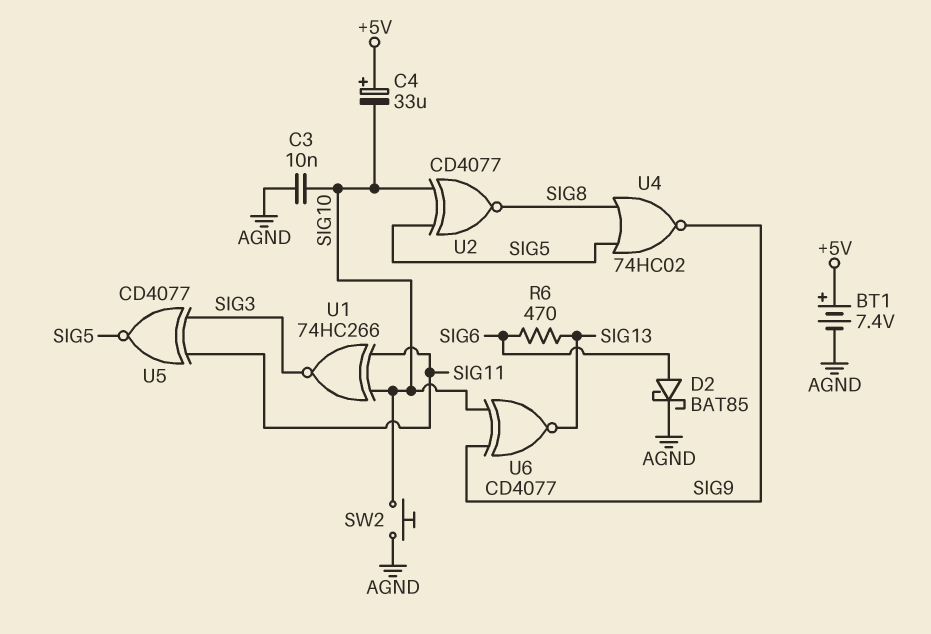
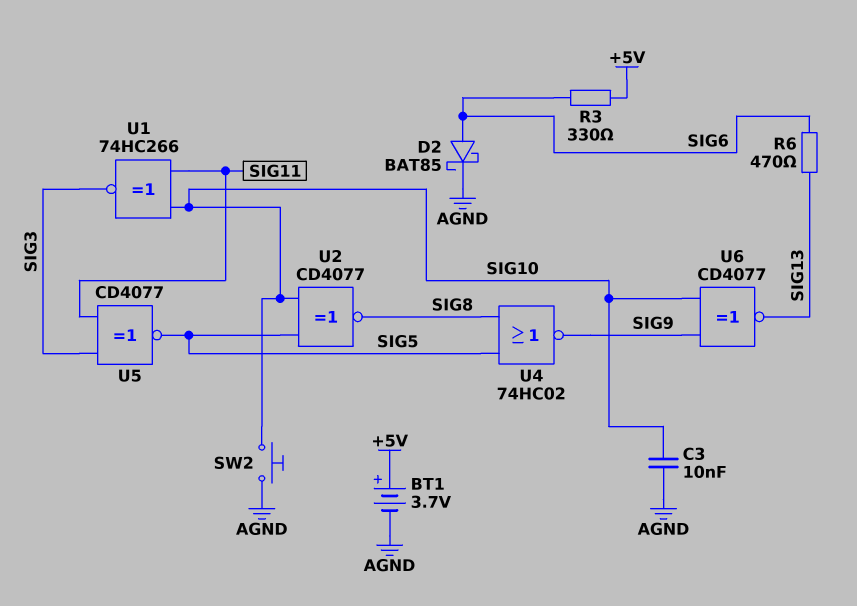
BT1: 7.4V (plus +5V, minus AGND) -> 3.7V (plus +5V, minus AGND)
C4: 33uF (plus +5V, minus SIG10) -> none
R3: none -> 330 (+5V, SIG6)

